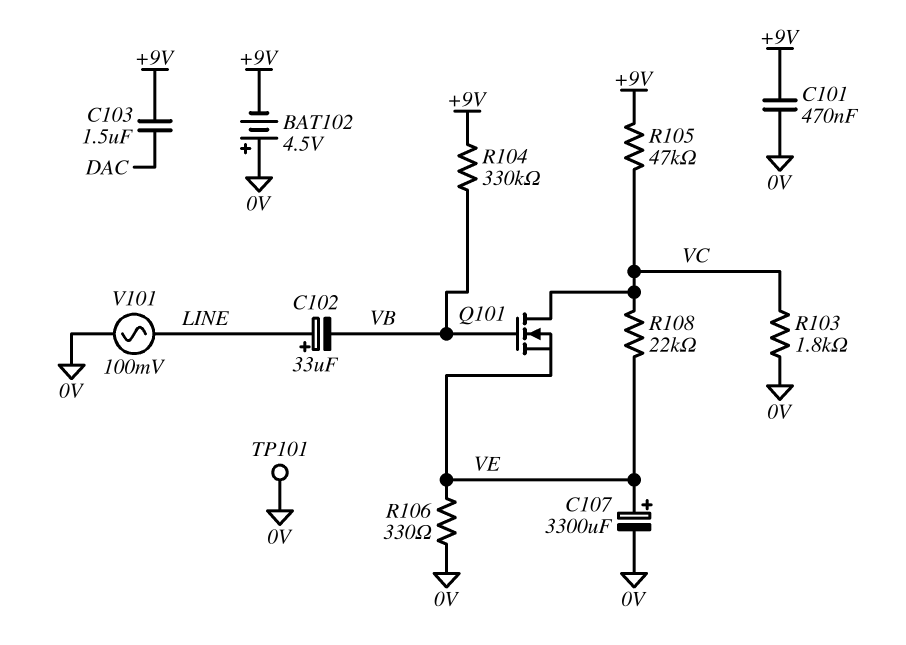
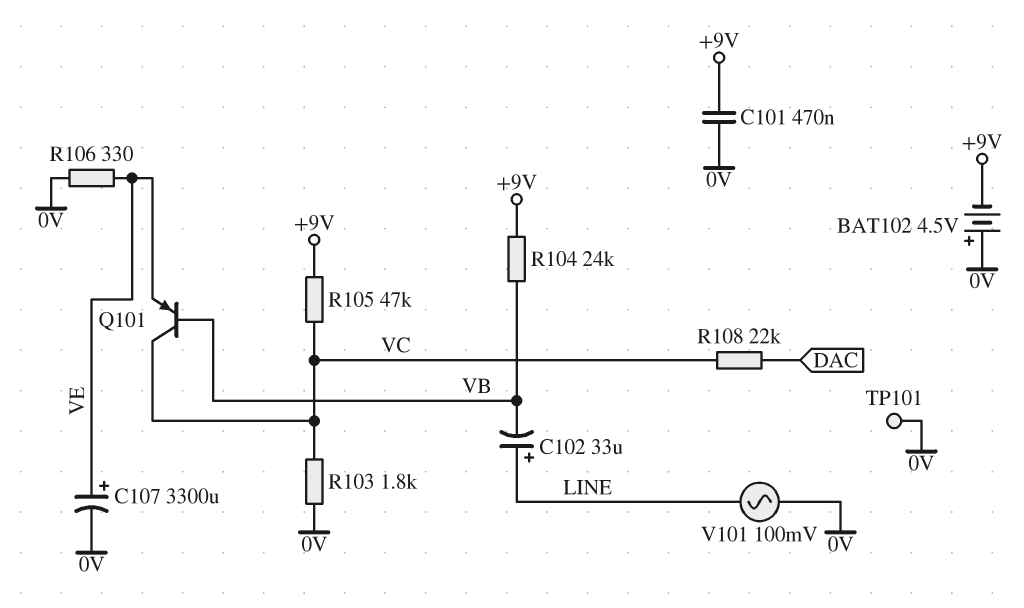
C103: 1.5uF (+9V, DAC) -> none
Q101: NMOS (G VB, D VC, S VE) -> PNP (B VB, C VC, E VE)
R104: 330k (+9V, VB) -> 24k (+9V, VB)
R108: 22k (VC, VE) -> 22k (DAC, VC)

